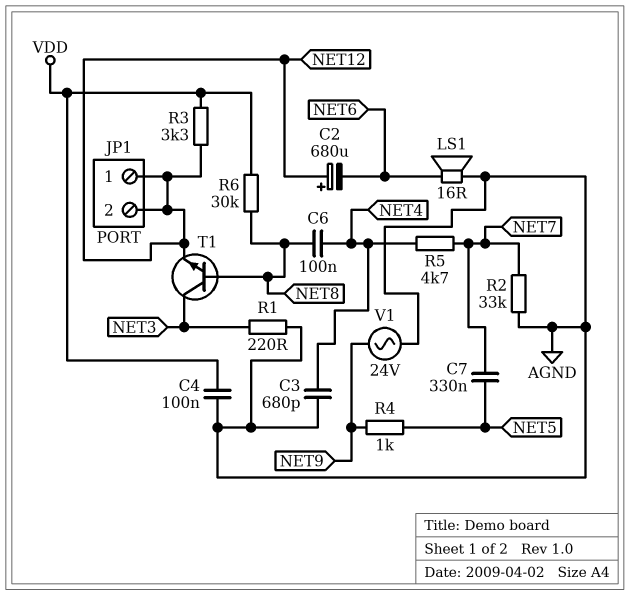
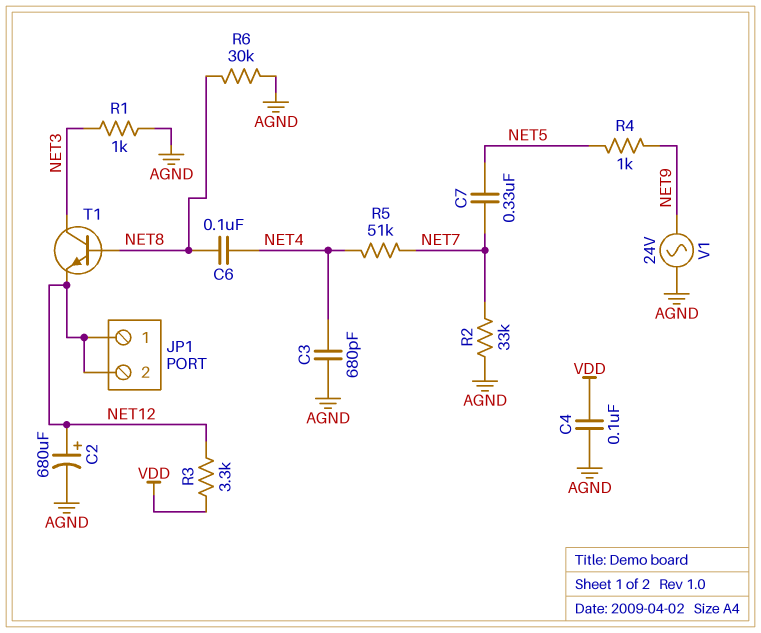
C2: 680uF (plus NET12, minus NET6) -> 680uF (plus NET12, minus AGND)
LS1: speaker 16R (AGND, NET6) -> none
R1: 220 (AGND, NET3) -> 1k (AGND, NET3)
R5: 4.7k (NET4, NET7) -> 51k (NET4, NET7)
R6: 30k (NET8, VDD) -> 30k (AGND, NET8)

